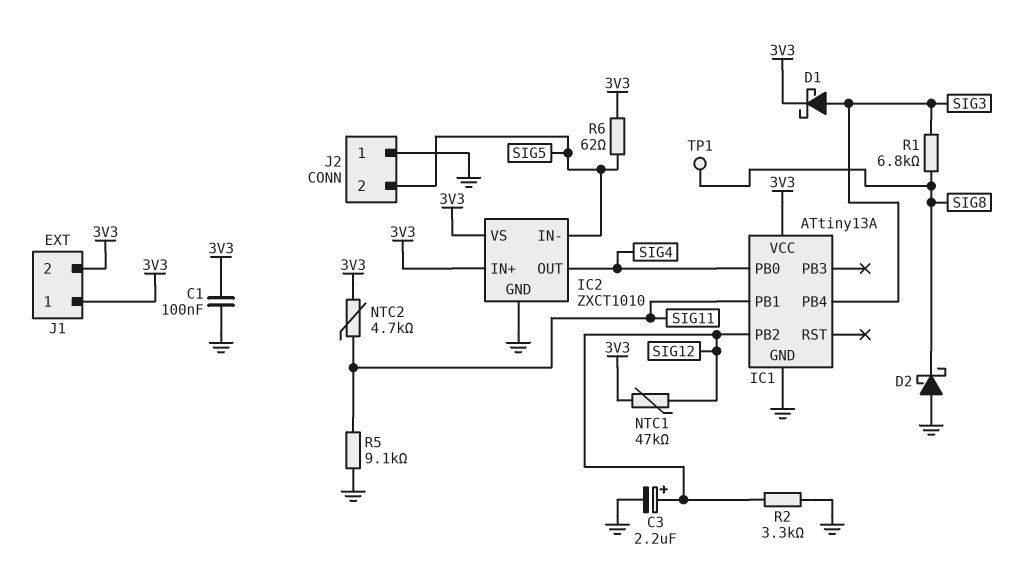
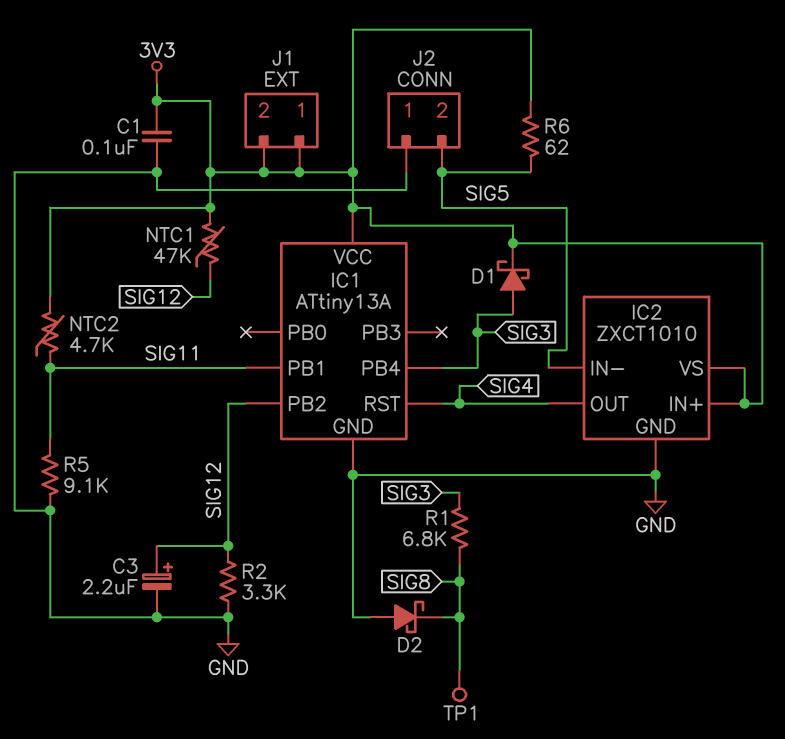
IC1 pin PB0: SIG4 -> none
IC1 pin RST: none -> SIG4

